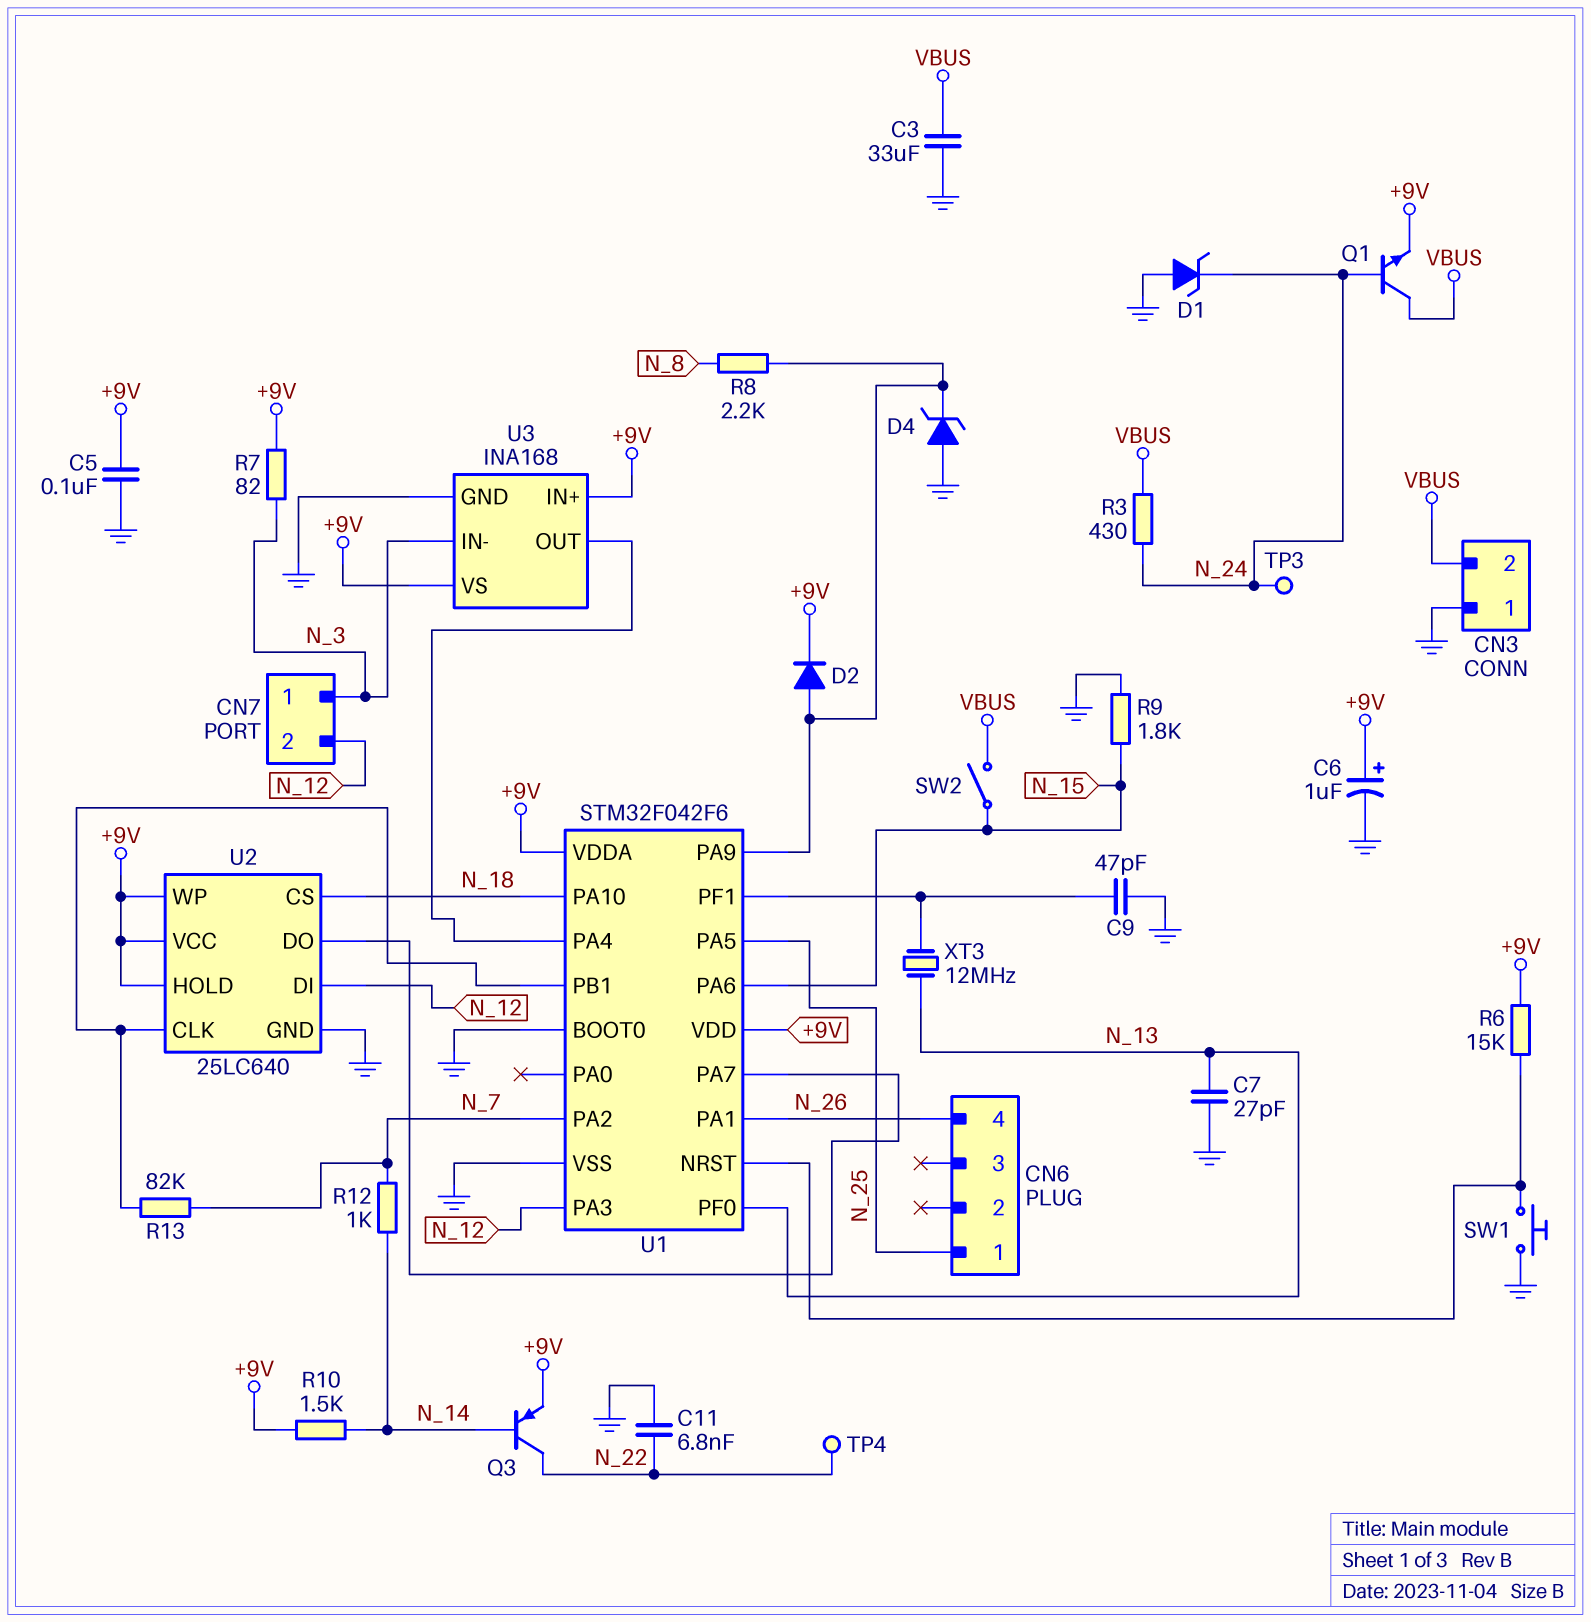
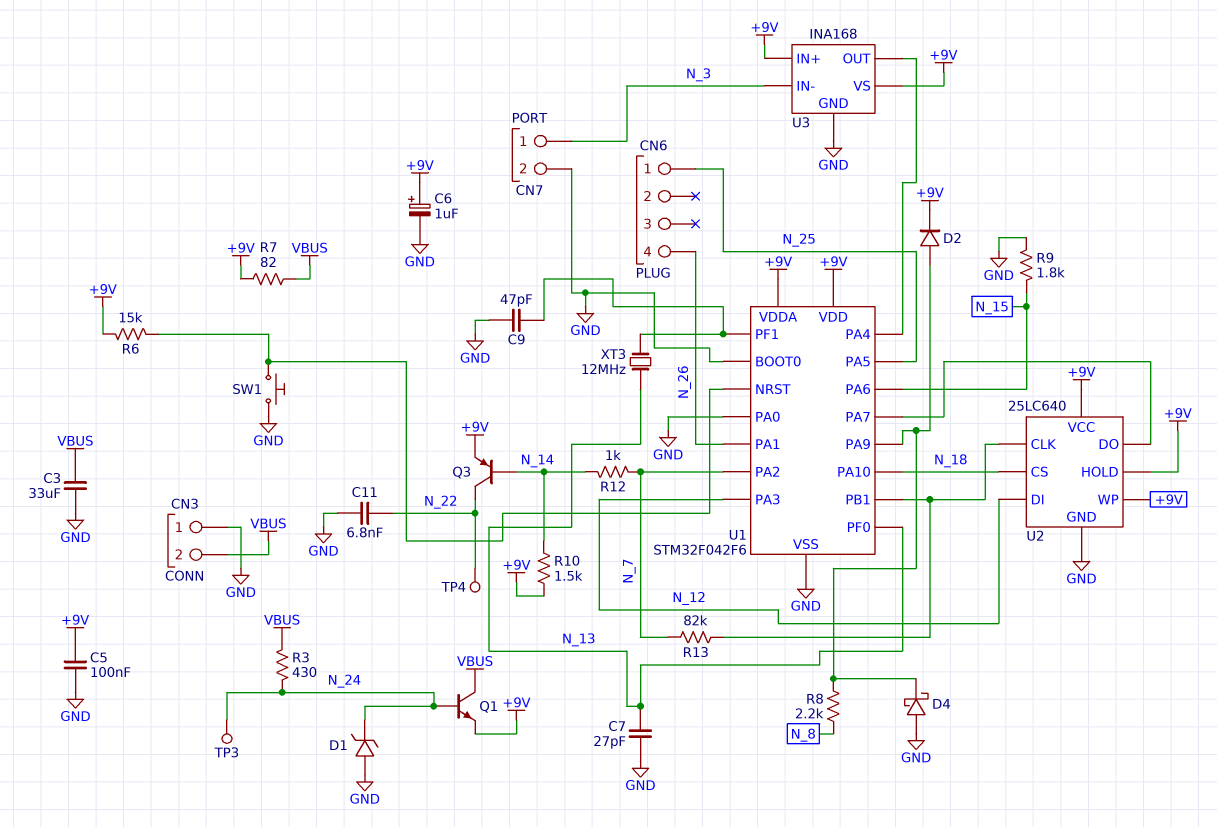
CN7 pin 2: N_12 -> GND
D4: zener (A GND, K U1/PA9) -> schottky (A GND, K U1/PA9)
R7: 82 (+9V, N_3) -> 82 (+9V, VBUS)
SW2: switch (N_15, VBUS) -> none
U1 pin PA0: none -> GND

